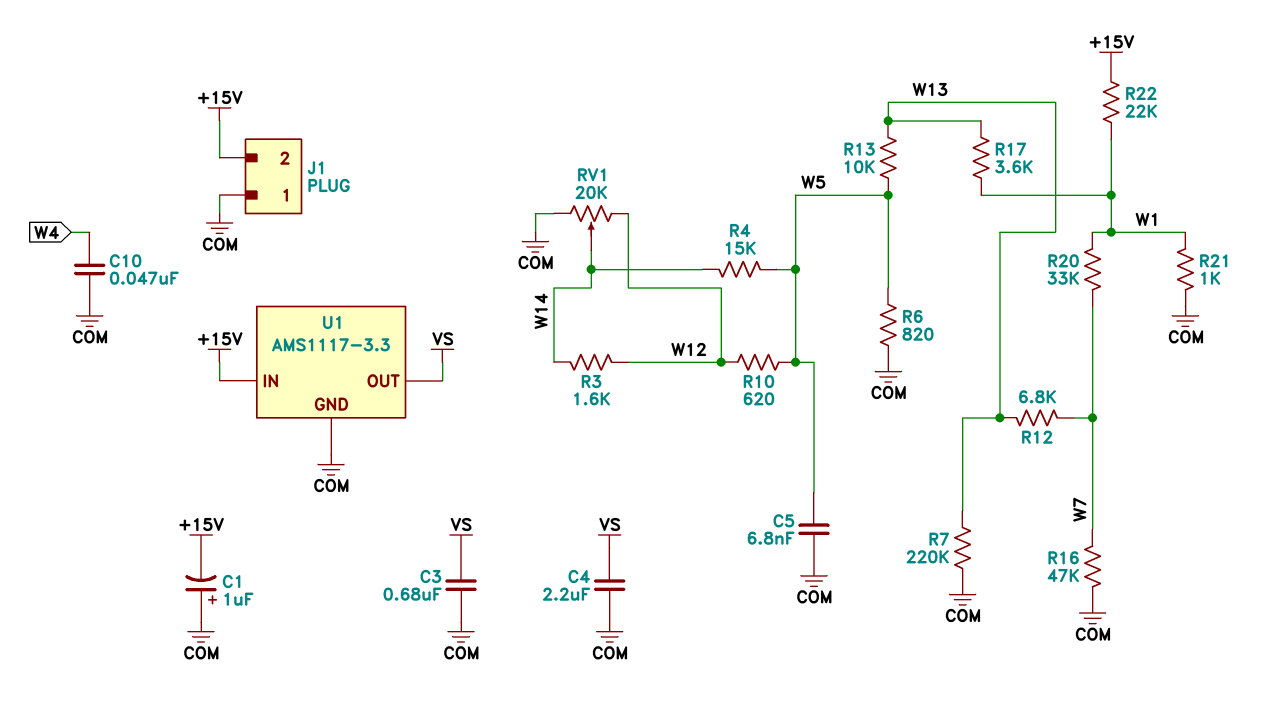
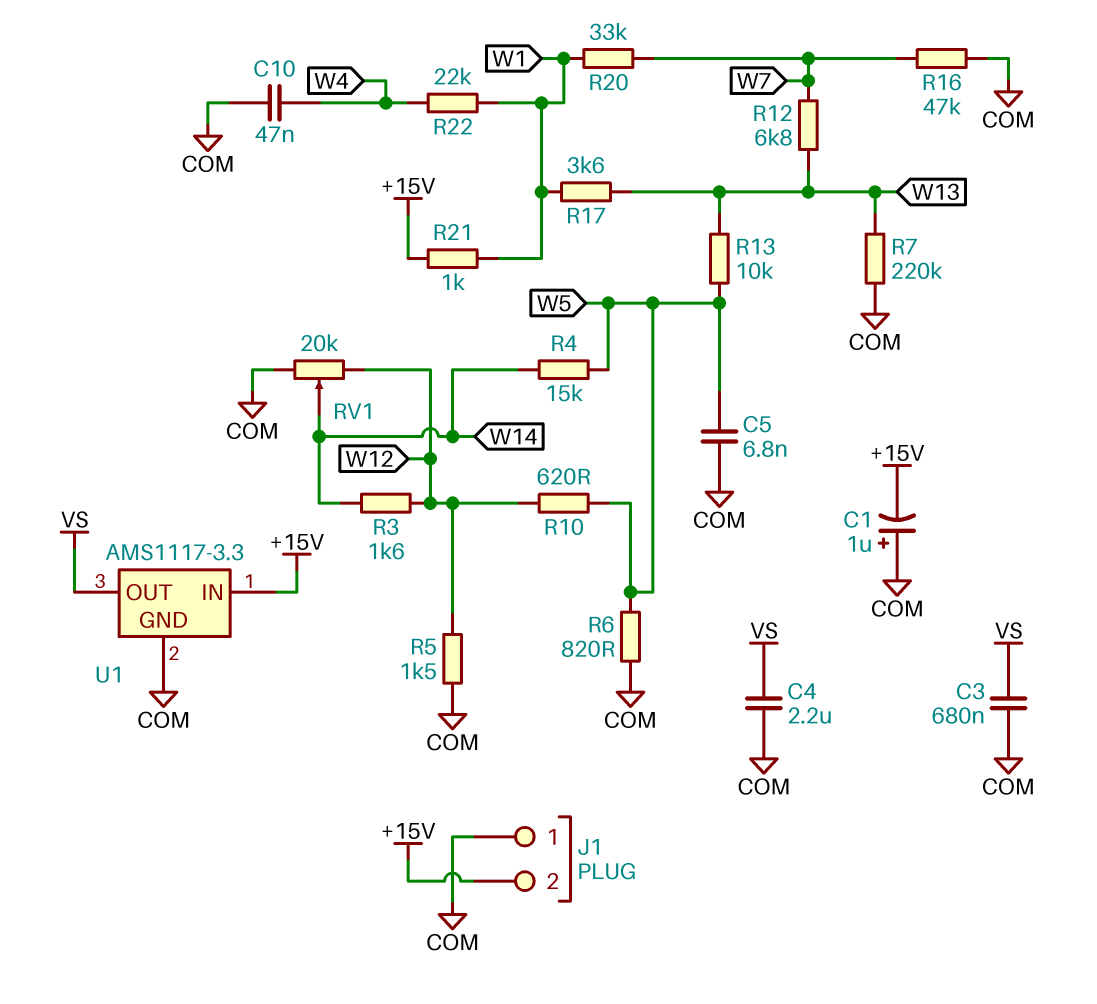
R5: none -> 1.5k (COM, W12)
R21: 1k (COM, W1) -> 1k (+15V, W1)
R22: 22k (+15V, W1) -> 22k (W1, W4)

